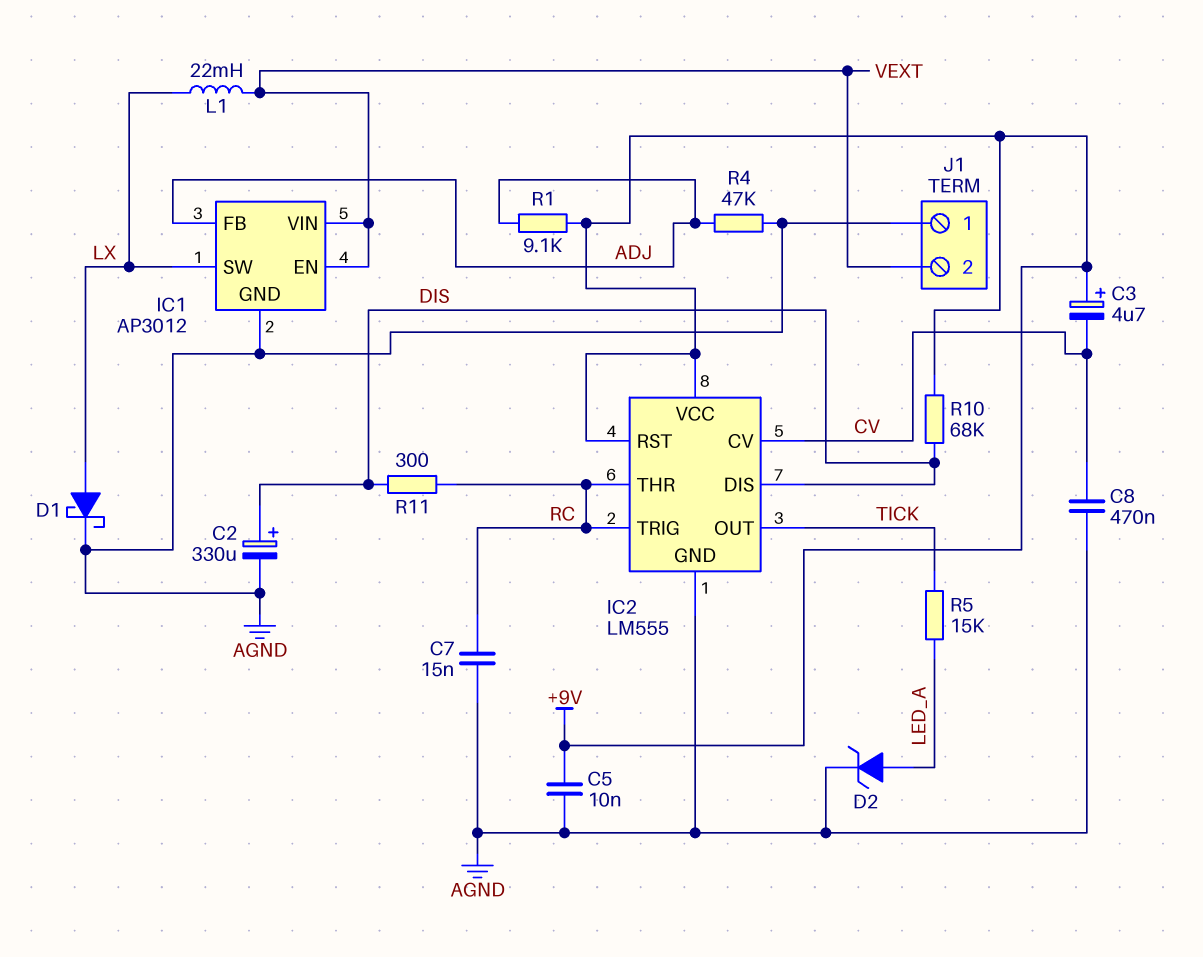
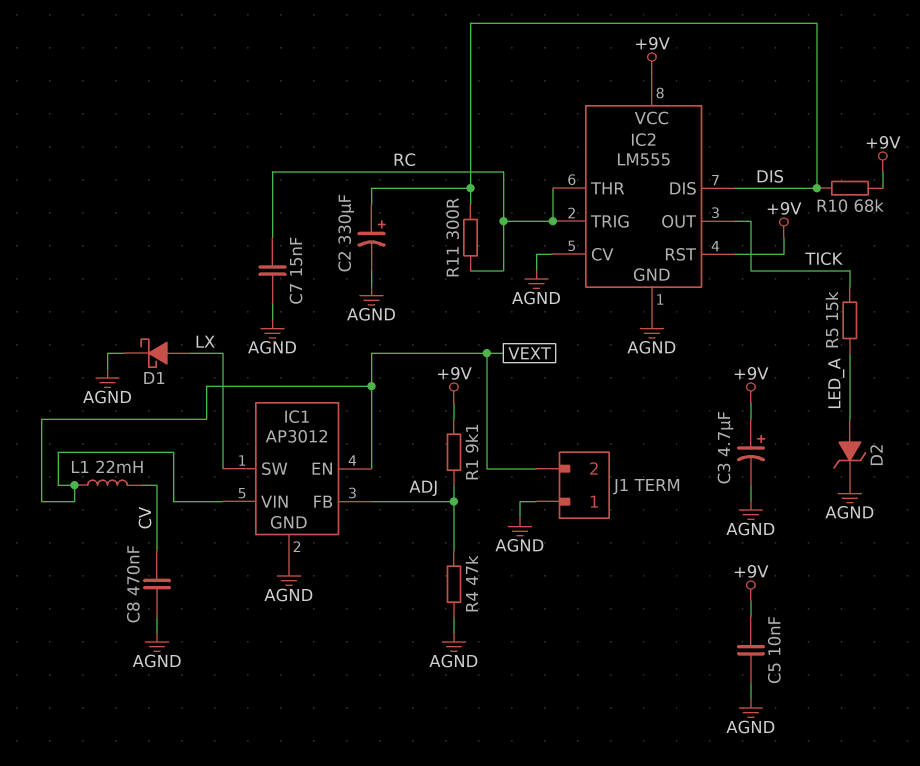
C3: 4.7uF (plus +9V, minus CV) -> 4.7uF (plus +9V, minus AGND)
IC2 pin CV: CV -> AGND
L1: 22mH (LX, VEXT) -> 22mH (CV, VEXT)

